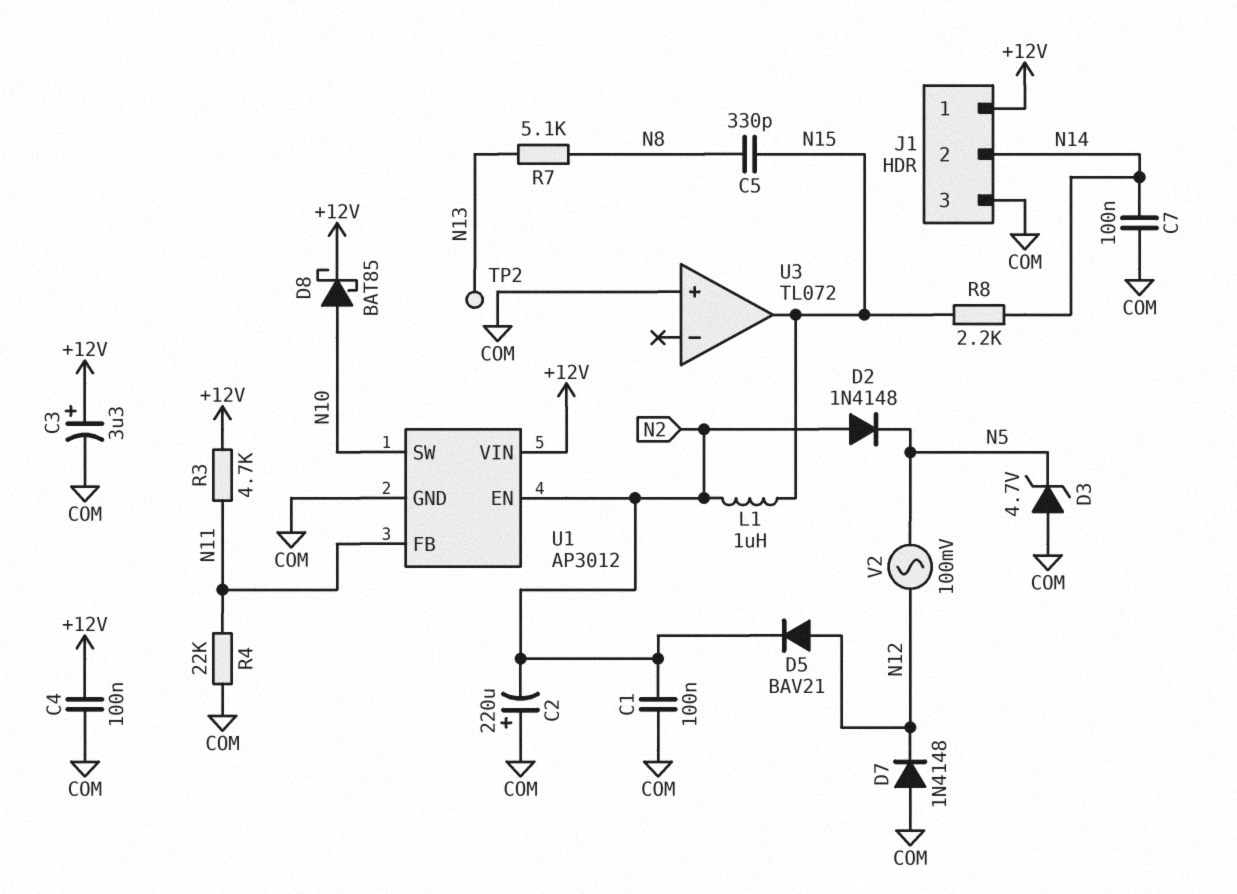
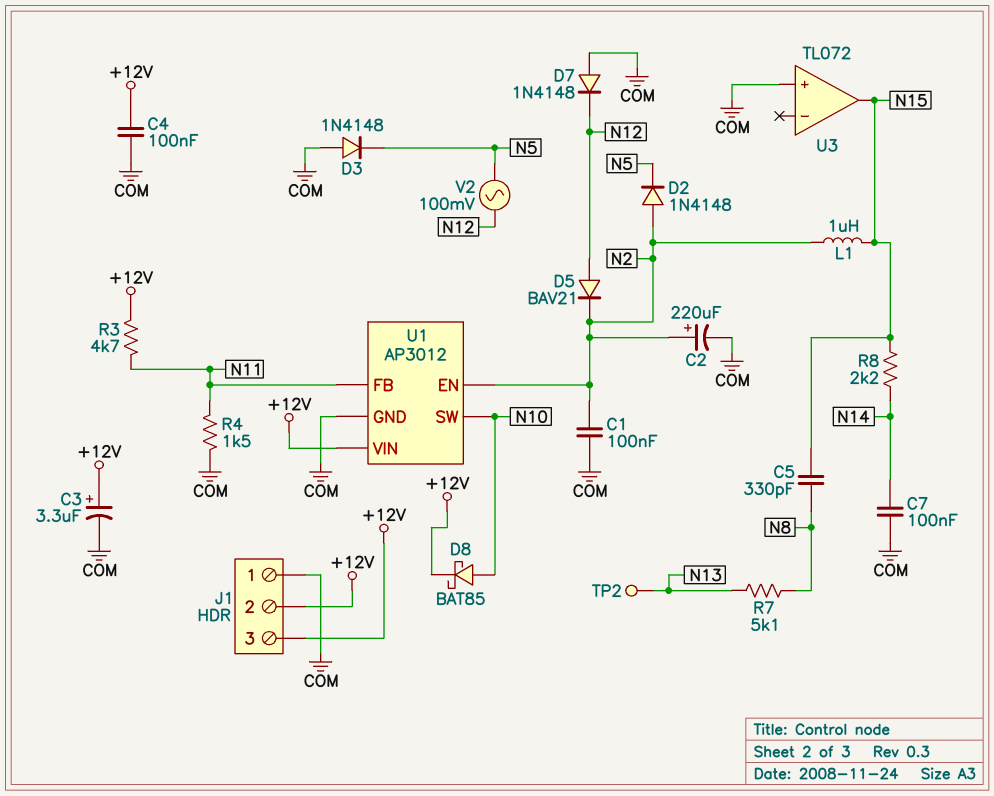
C2: 220uF (plus COM, minus N2) -> 220uF (plus N2, minus COM)
D3: zener 4.7V (A COM, K N5) -> diode 1N4148 (A COM, K N5)
J1 pin 1: +12V -> COM
J1 pin 2: N14 -> +12V
J1 pin 3: COM -> +12V
R4: 22k (COM, N11) -> 1.5k (COM, N11)

